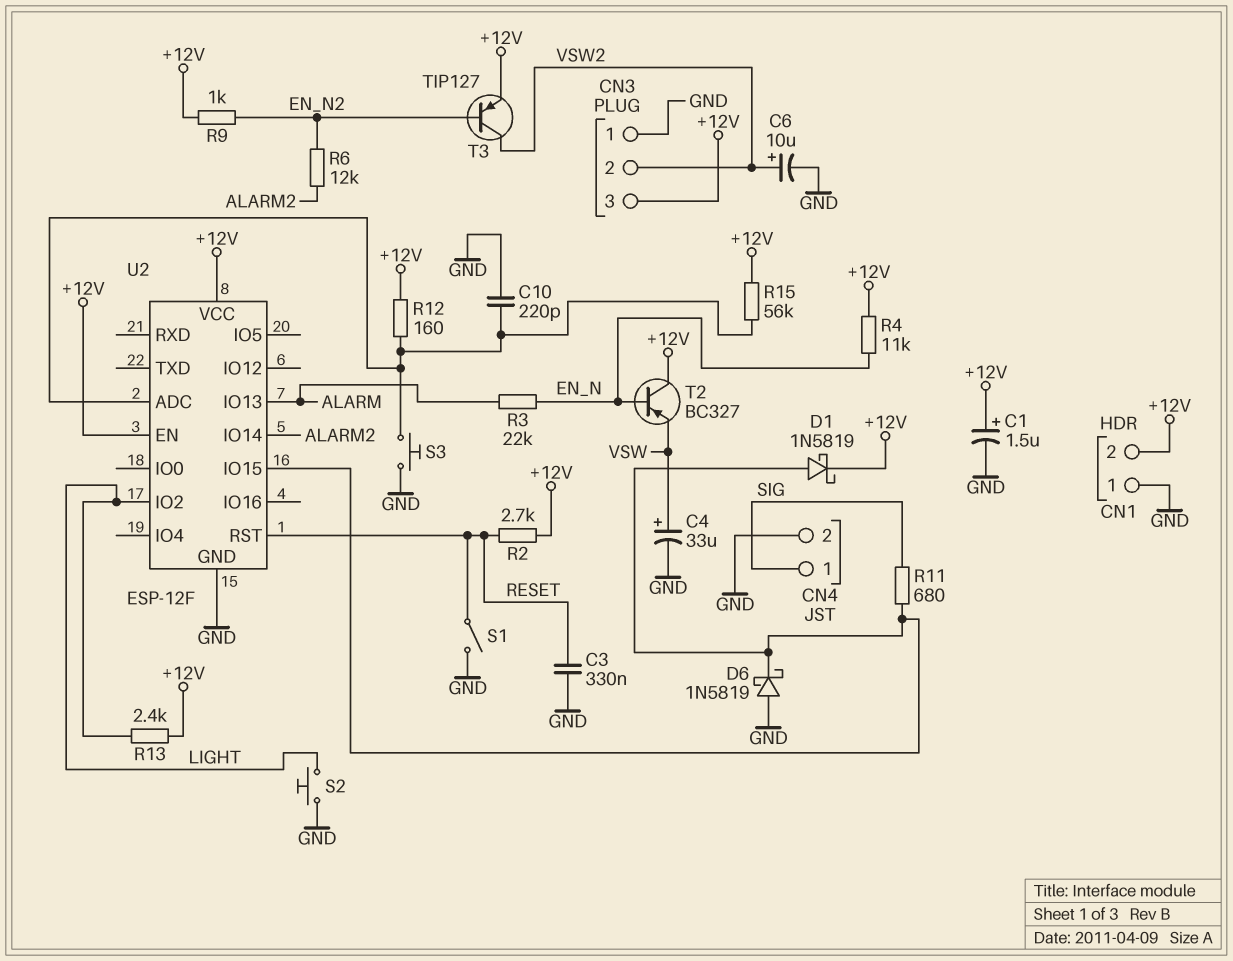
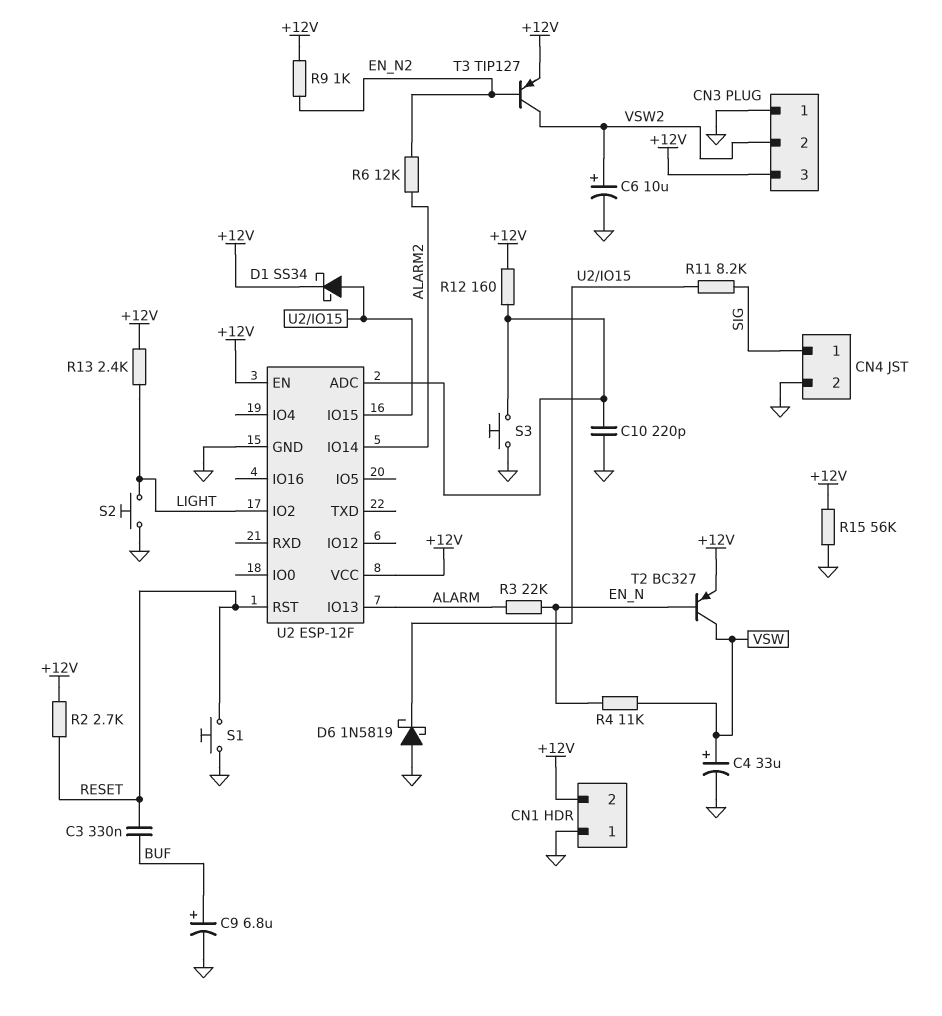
C1: 1.5uF (plus +12V, minus GND) -> none
C3: 330nF (GND, RESET) -> 330nF (BUF, RESET)
C9: none -> 6.8uF (plus BUF, minus GND)
D1: schottky 1N5819 (A U2/IO15, K +12V) -> schottky SS34 (A U2/IO15, K +12V)
R4: 11k (+12V, EN_N) -> 11k (EN_N, VSW)
R11: 680 (SIG, U2/IO15) -> 8.2k (SIG, U2/IO15)
R15: 56k (+12V, U2/ADC) -> 56k (+12V, GND)
S1: switch (GND, RESET) -> button (GND, RESET)
T2: PNP BC327 (B EN_N, C +12V, E VSW) -> PNP BC327 (B EN_N, C VSW, E +12V)

